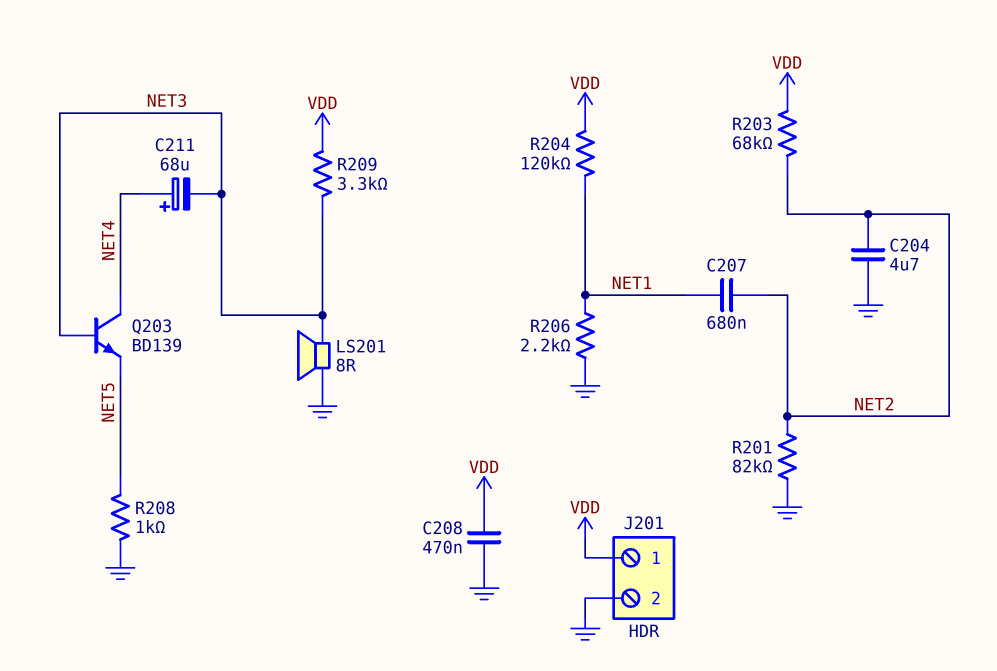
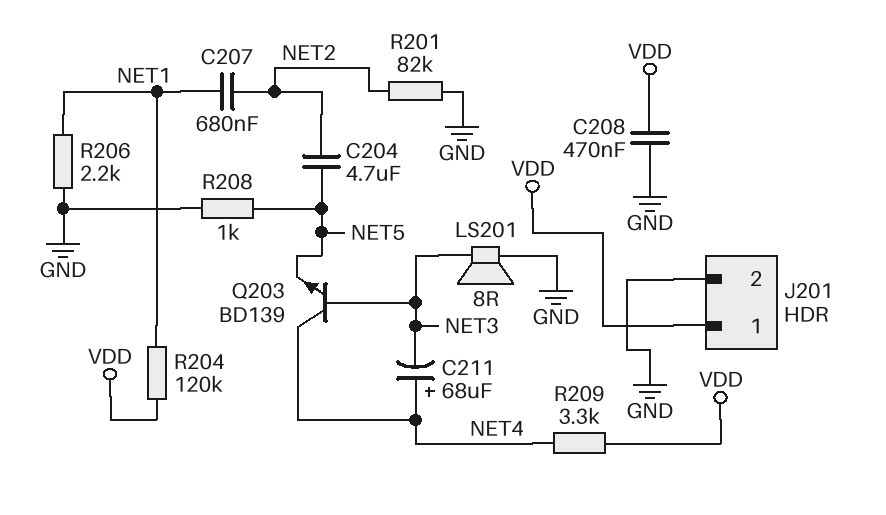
C204: 4.7uF (GND, NET2) -> 4.7uF (NET2, NET5)
R203: 68k (NET2, VDD) -> none
R209: 3.3k (NET3, VDD) -> 3.3k (NET4, VDD)

